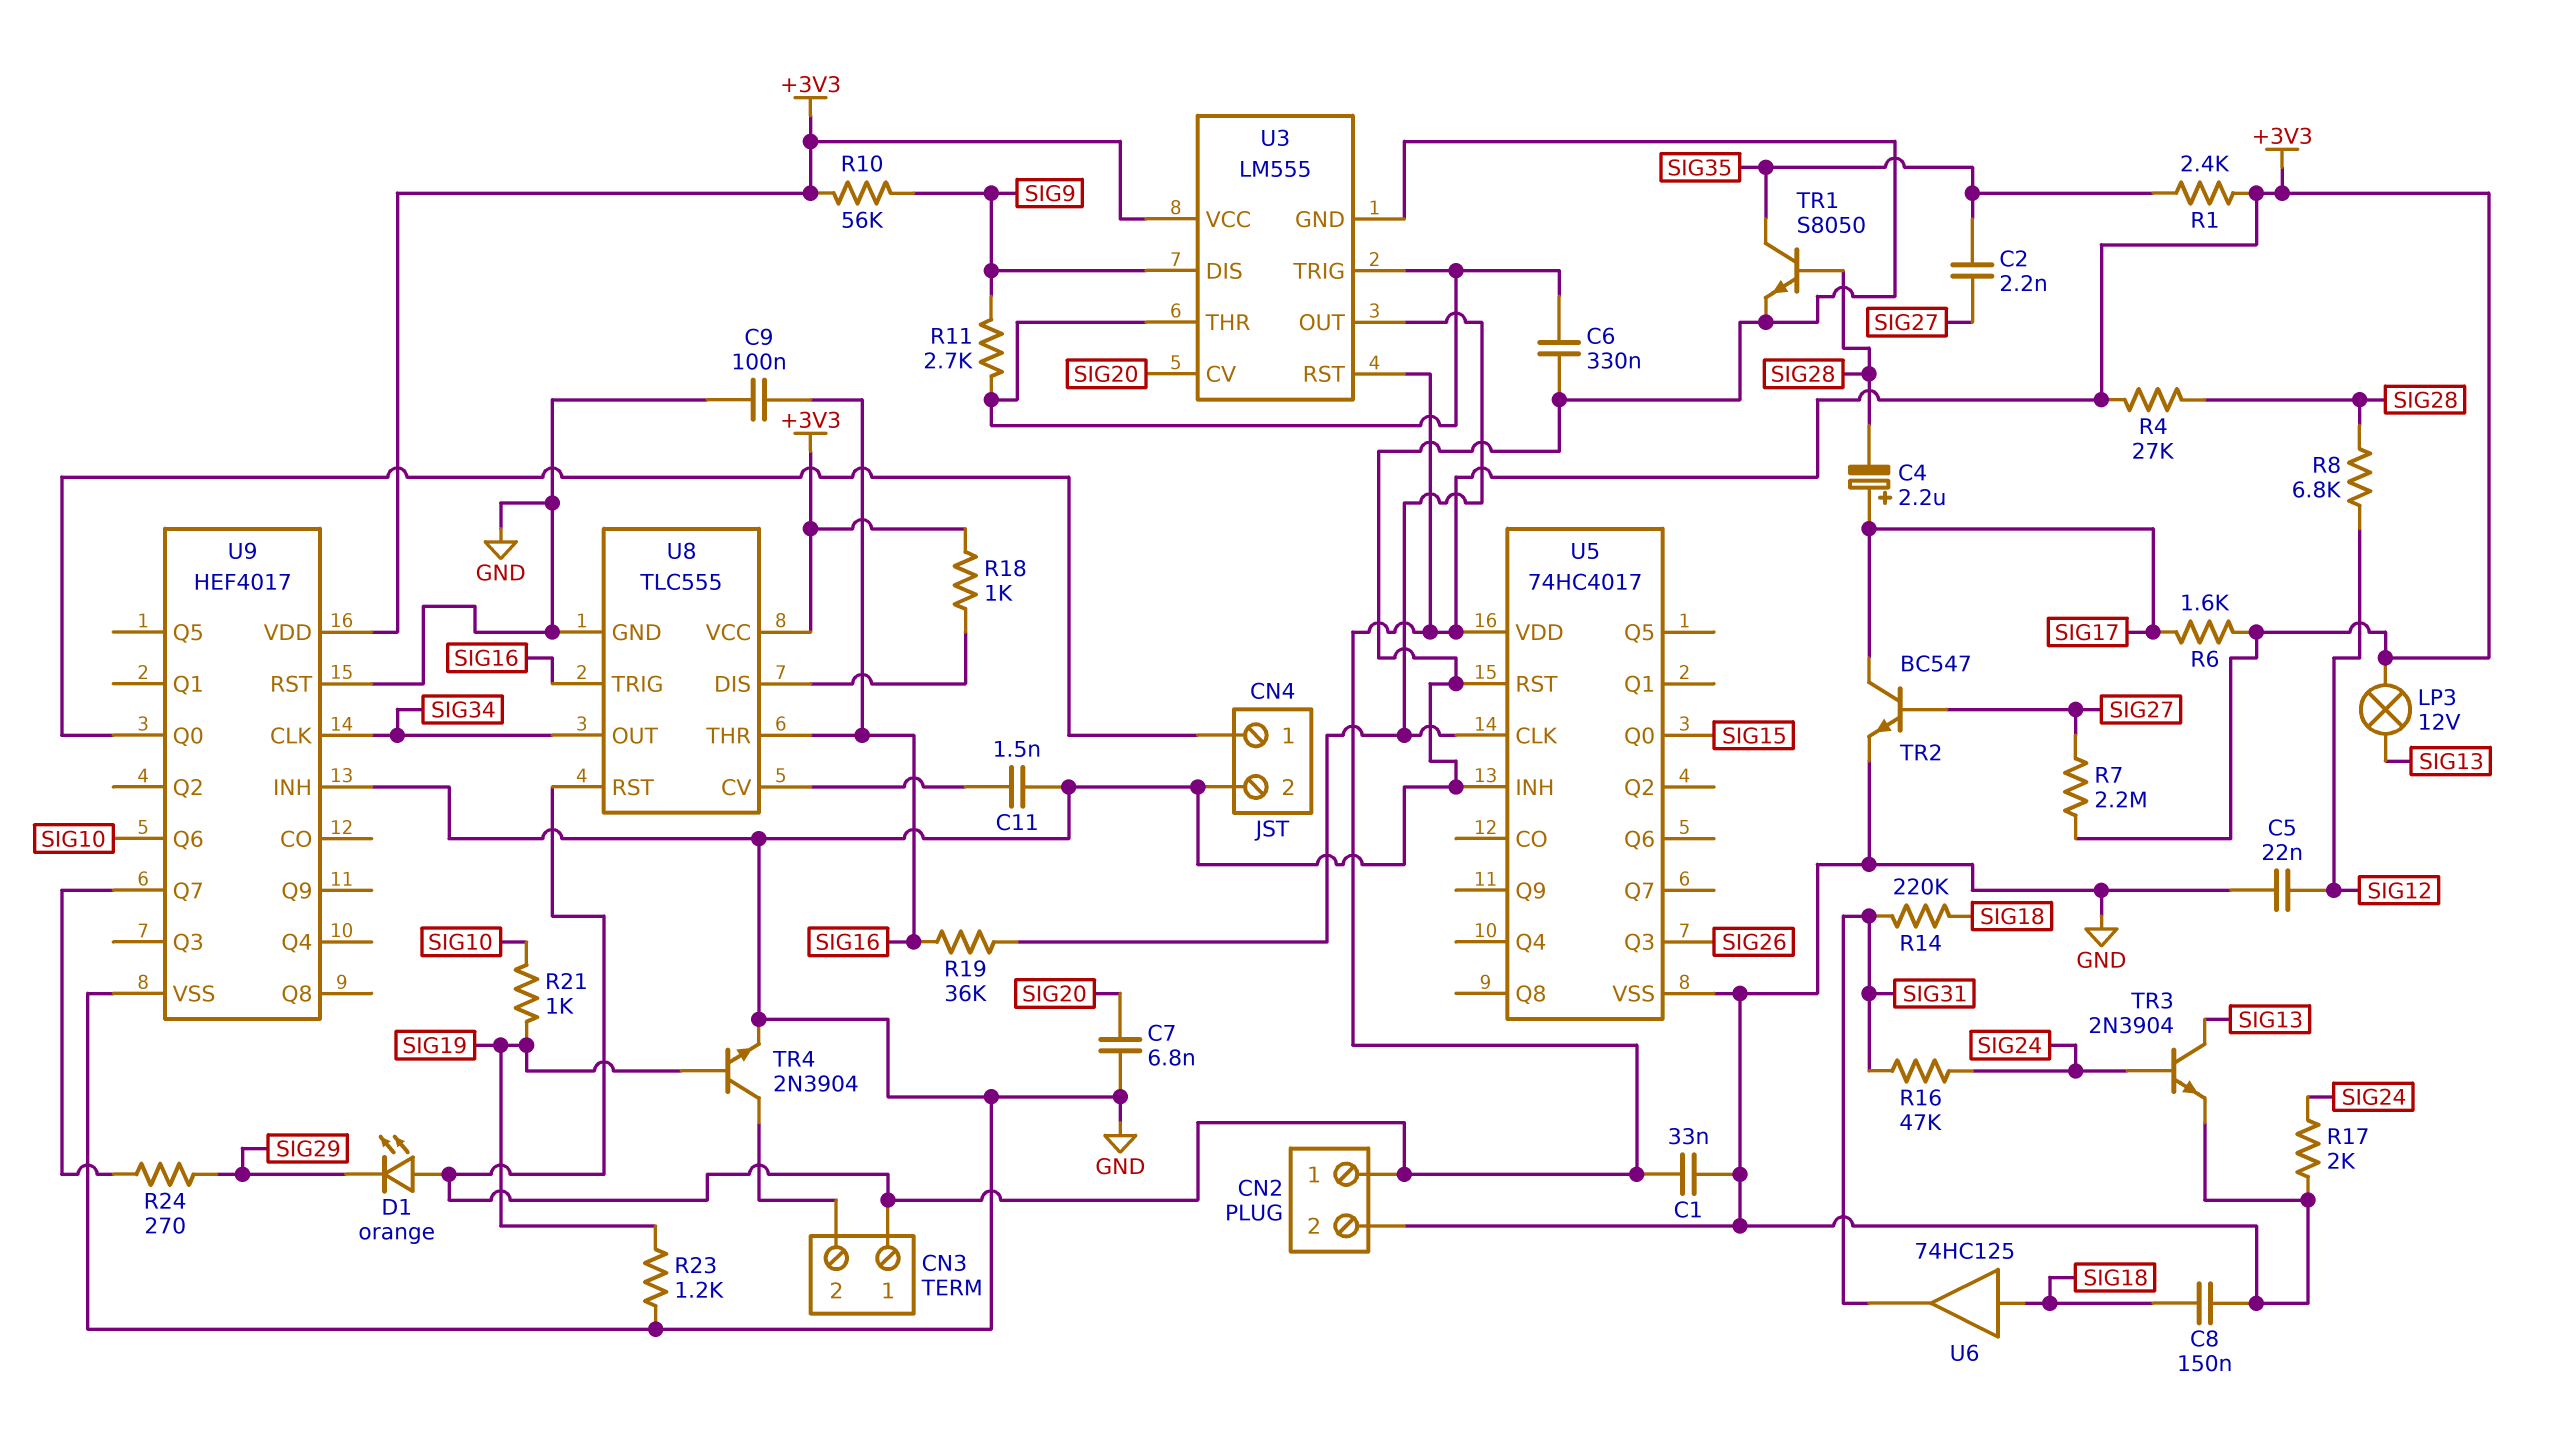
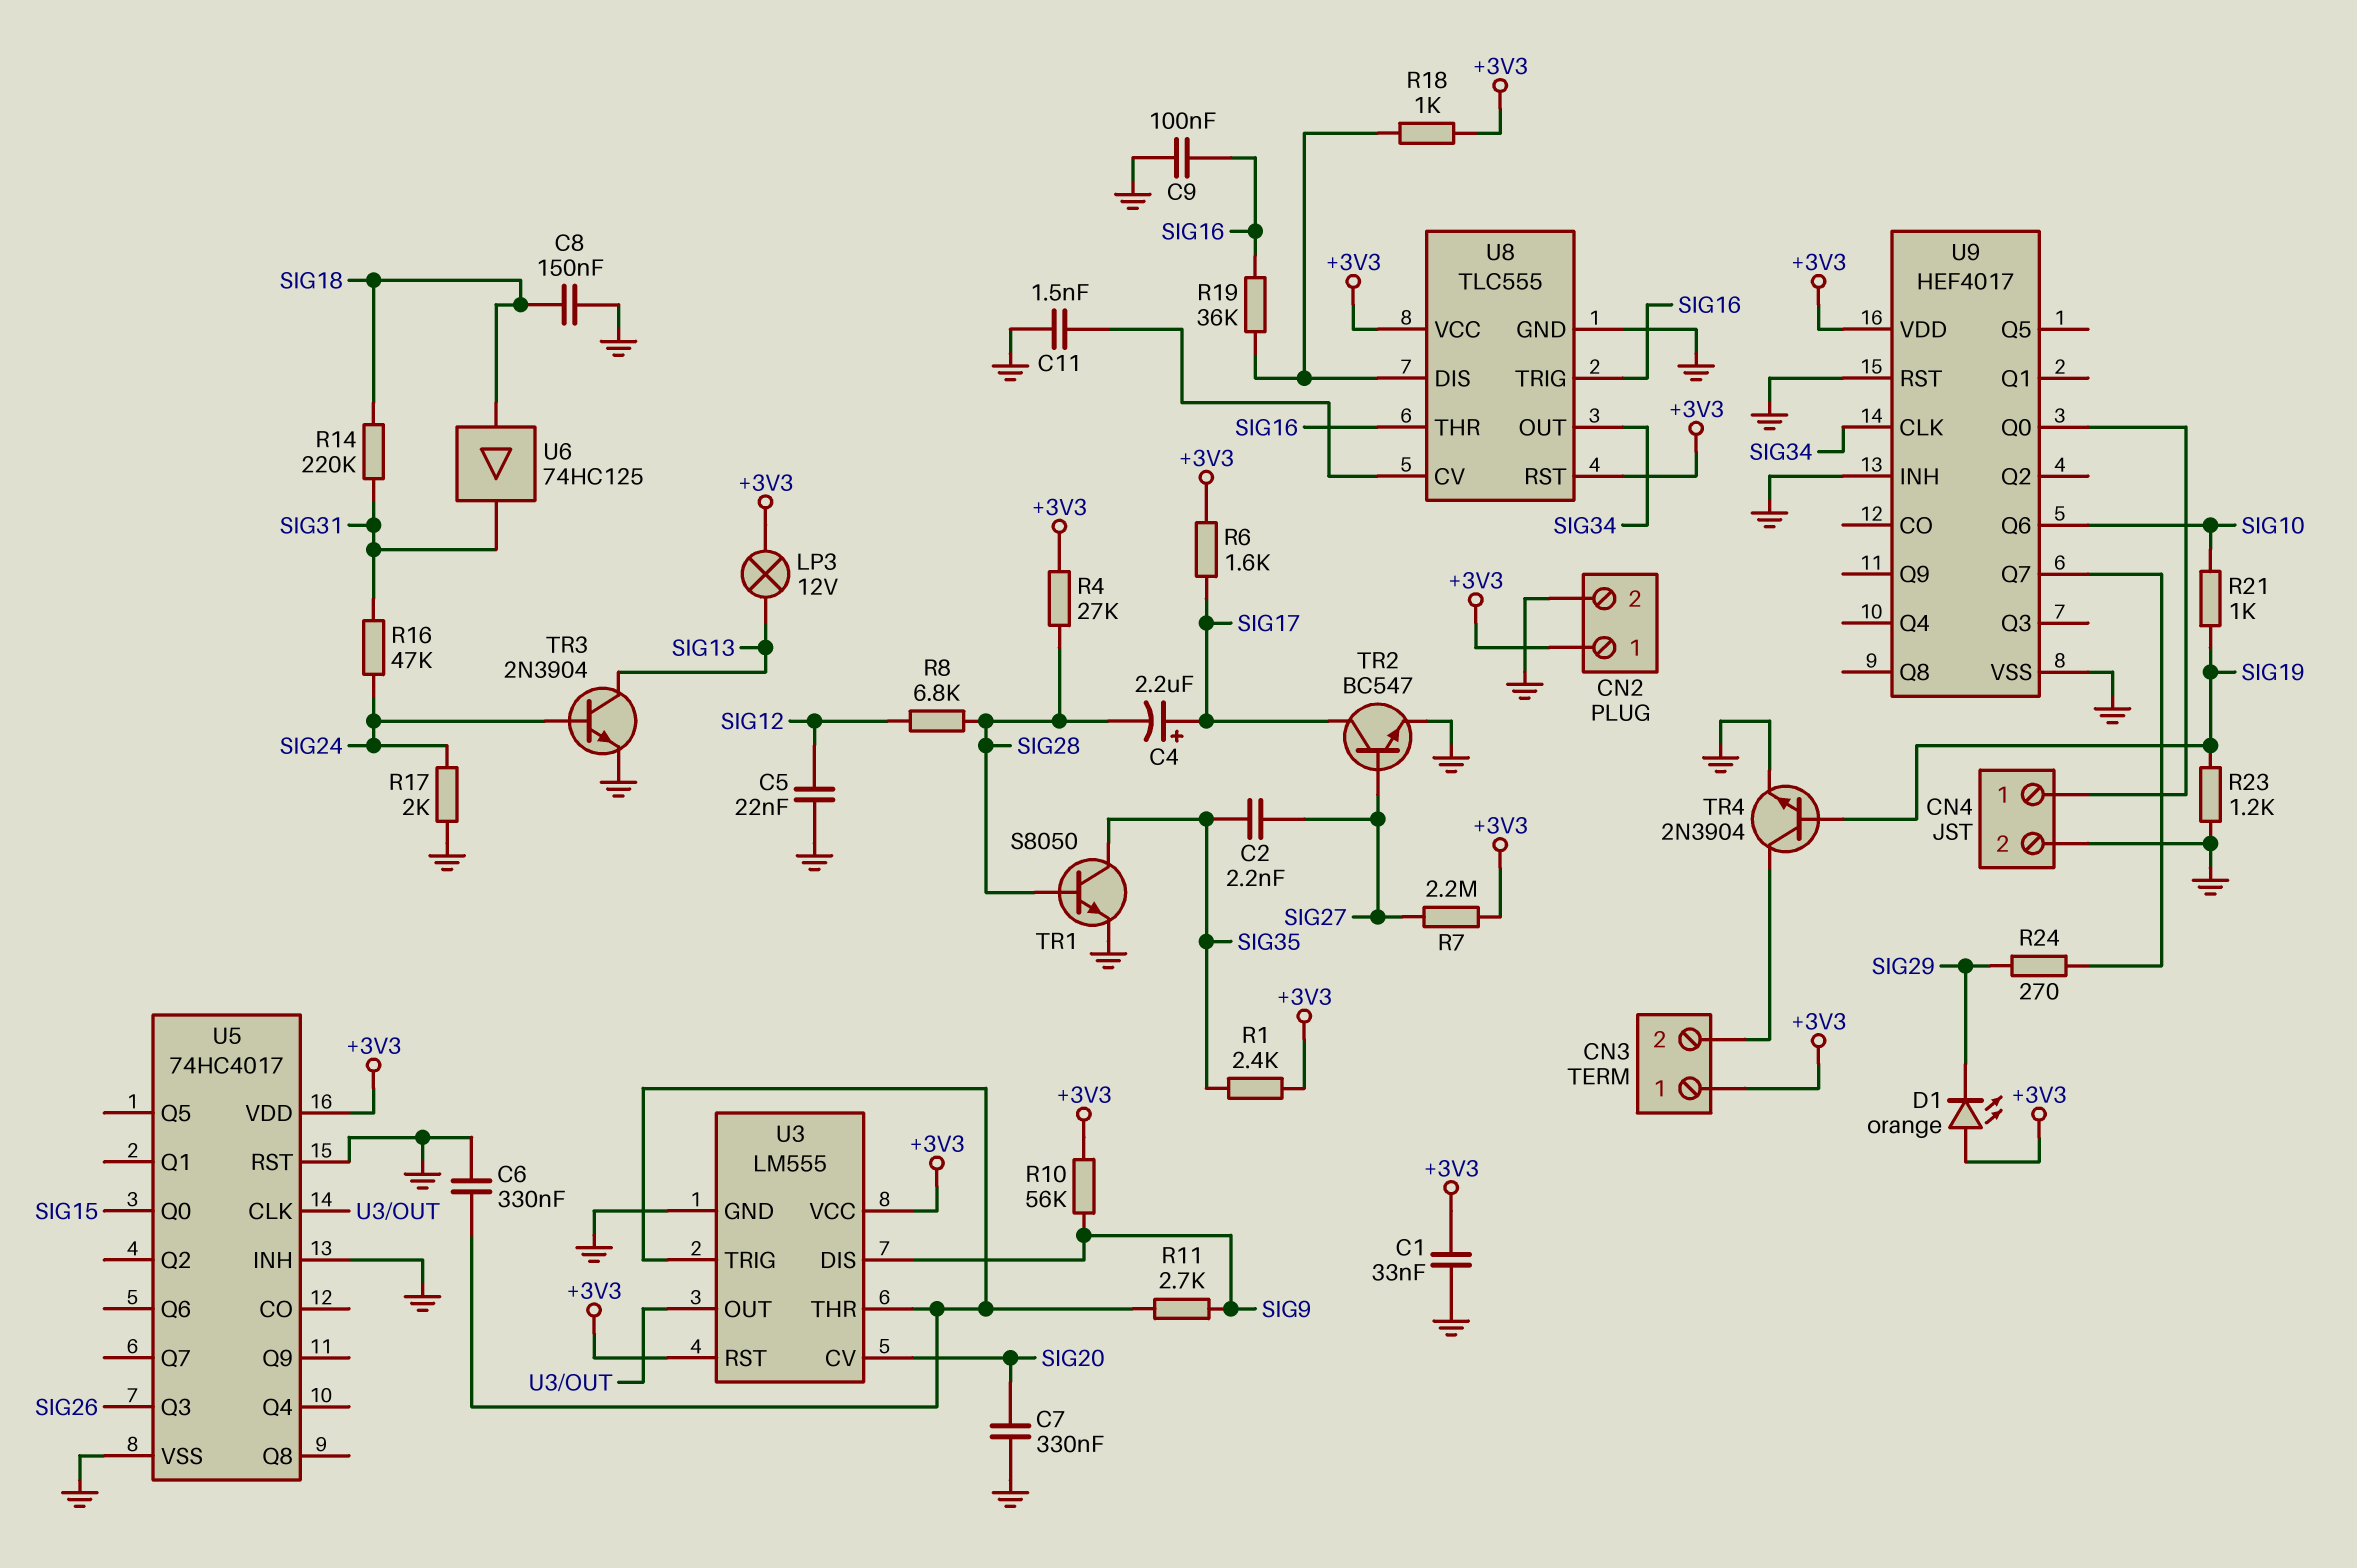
C7: 6.8nF (GND, SIG20) -> 330nF (GND, SIG20)
R19: 36k (SIG16, U3/OUT) -> 36k (SIG16, U8/DIS)

